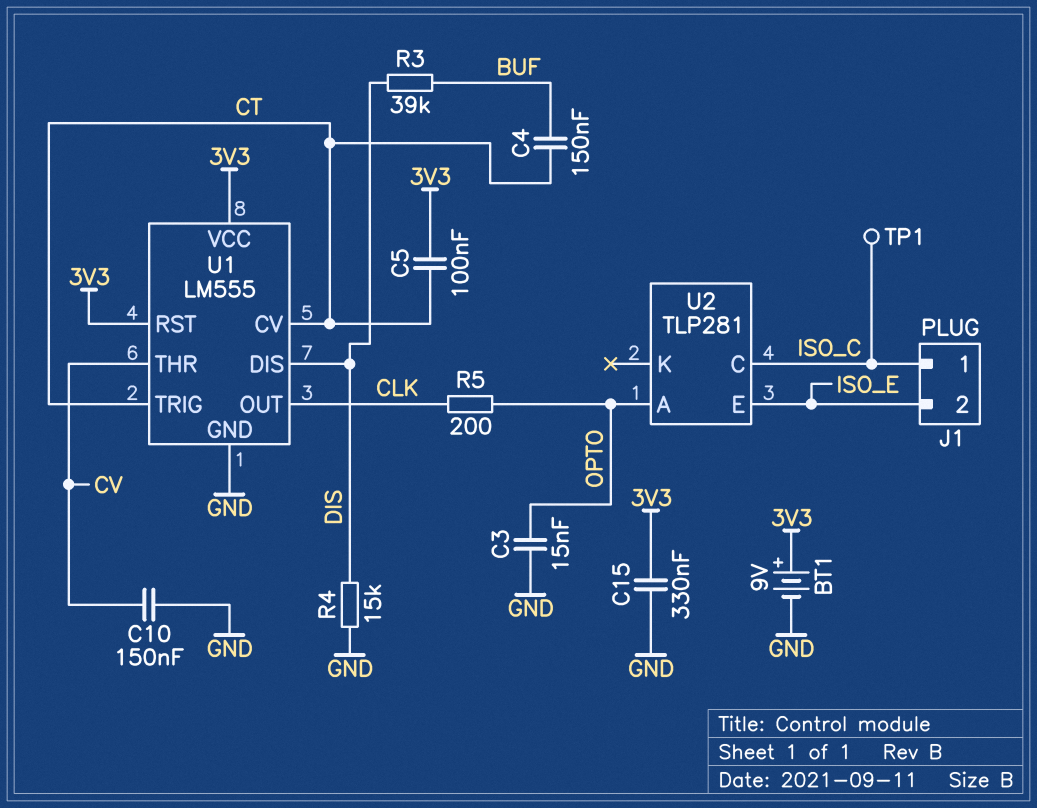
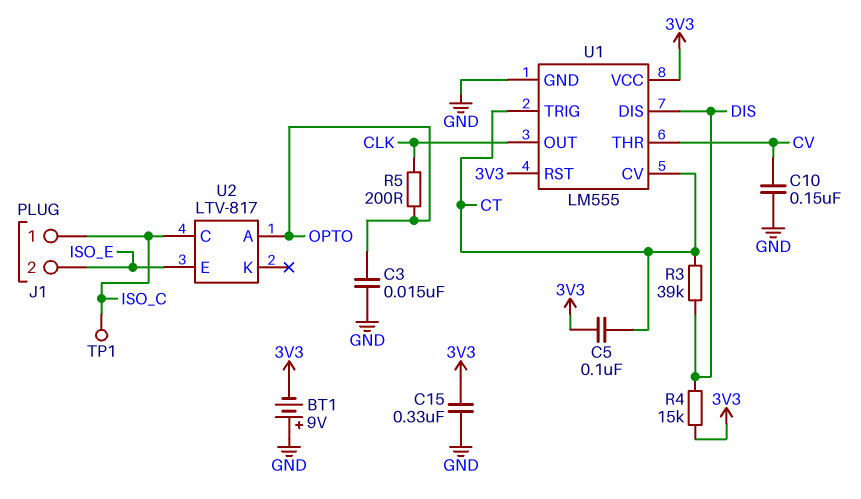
BT1: 9V (plus 3V3, minus GND) -> 9V (plus GND, minus 3V3)
C4: 150nF (BUF, CT) -> none
R3: 39k (BUF, DIS) -> 39k (CT, DIS)
R4: 15k (DIS, GND) -> 15k (3V3, DIS)
U2: TLP281 -> LTV-817

